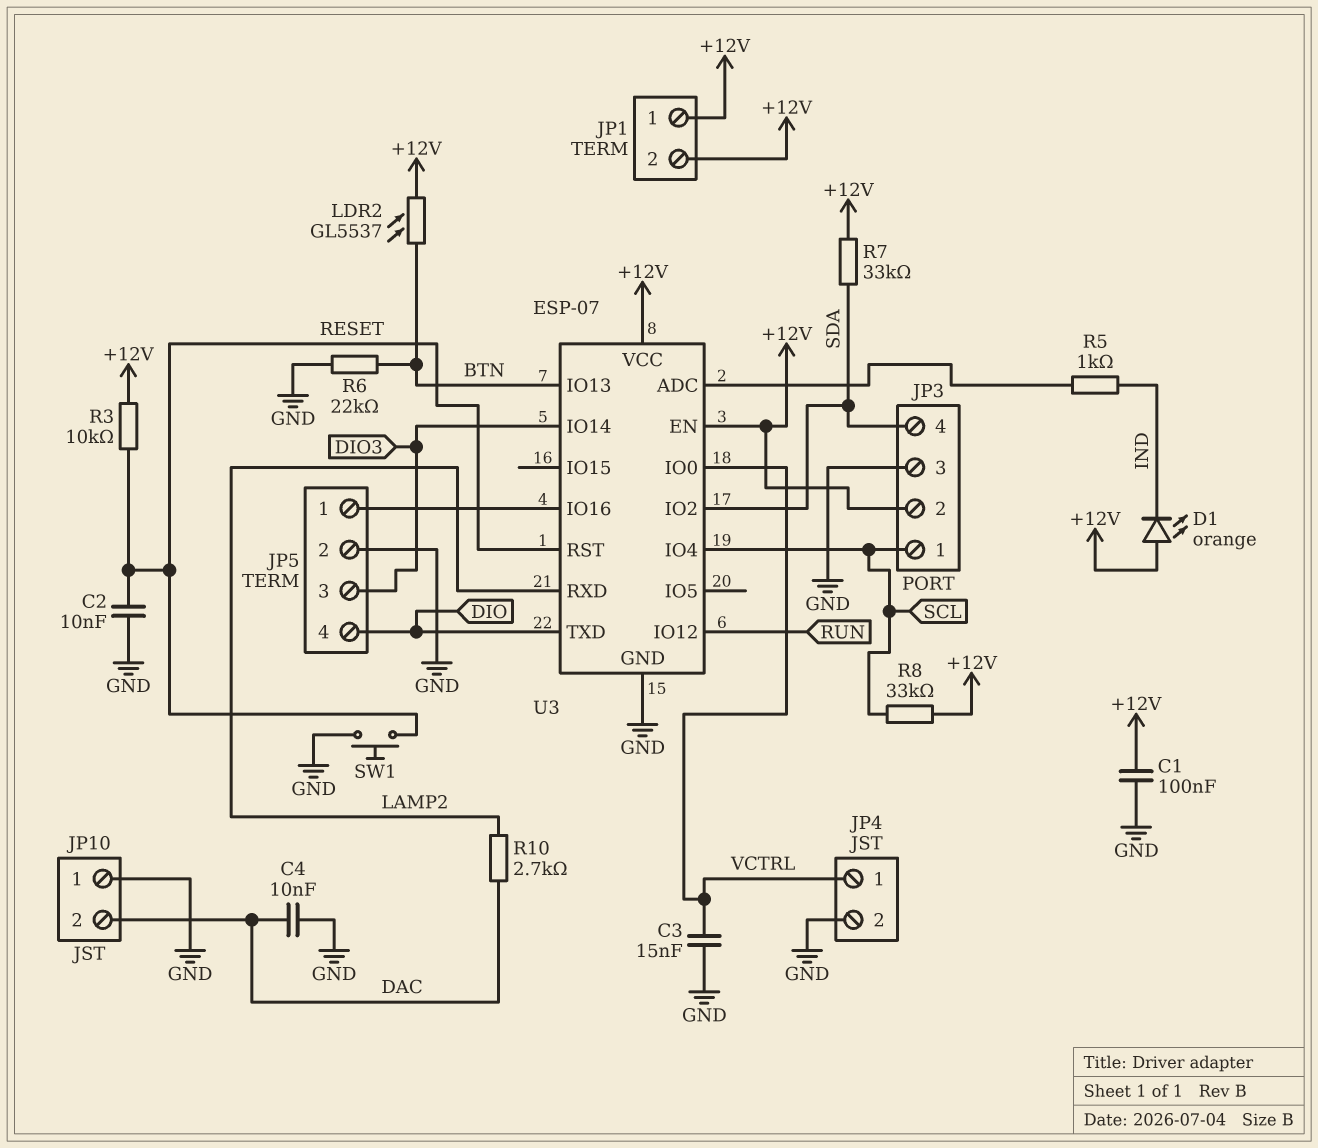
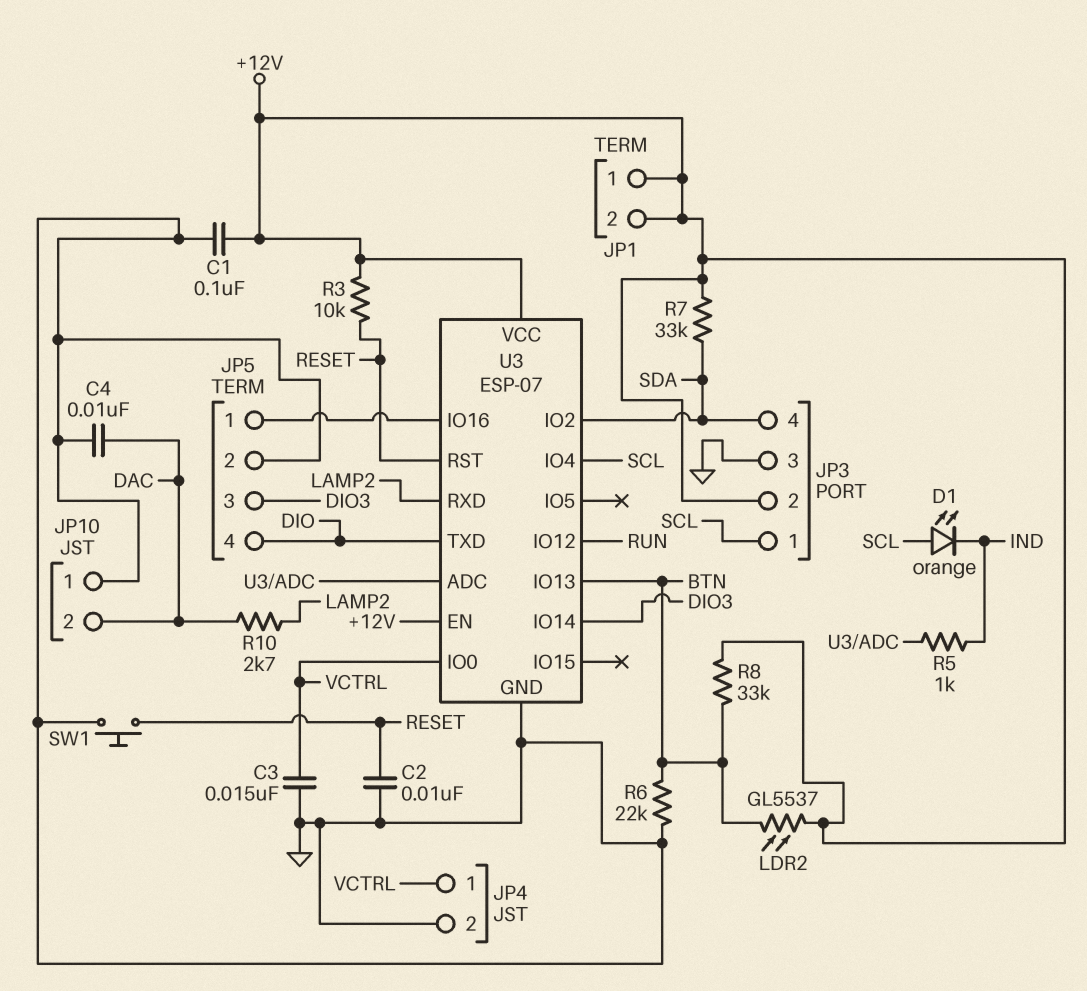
D1: LED orange (A +12V, K IND) -> LED orange (A SCL, K IND)
R8: 33k (+12V, SCL) -> 33k (+12V, BTN)

